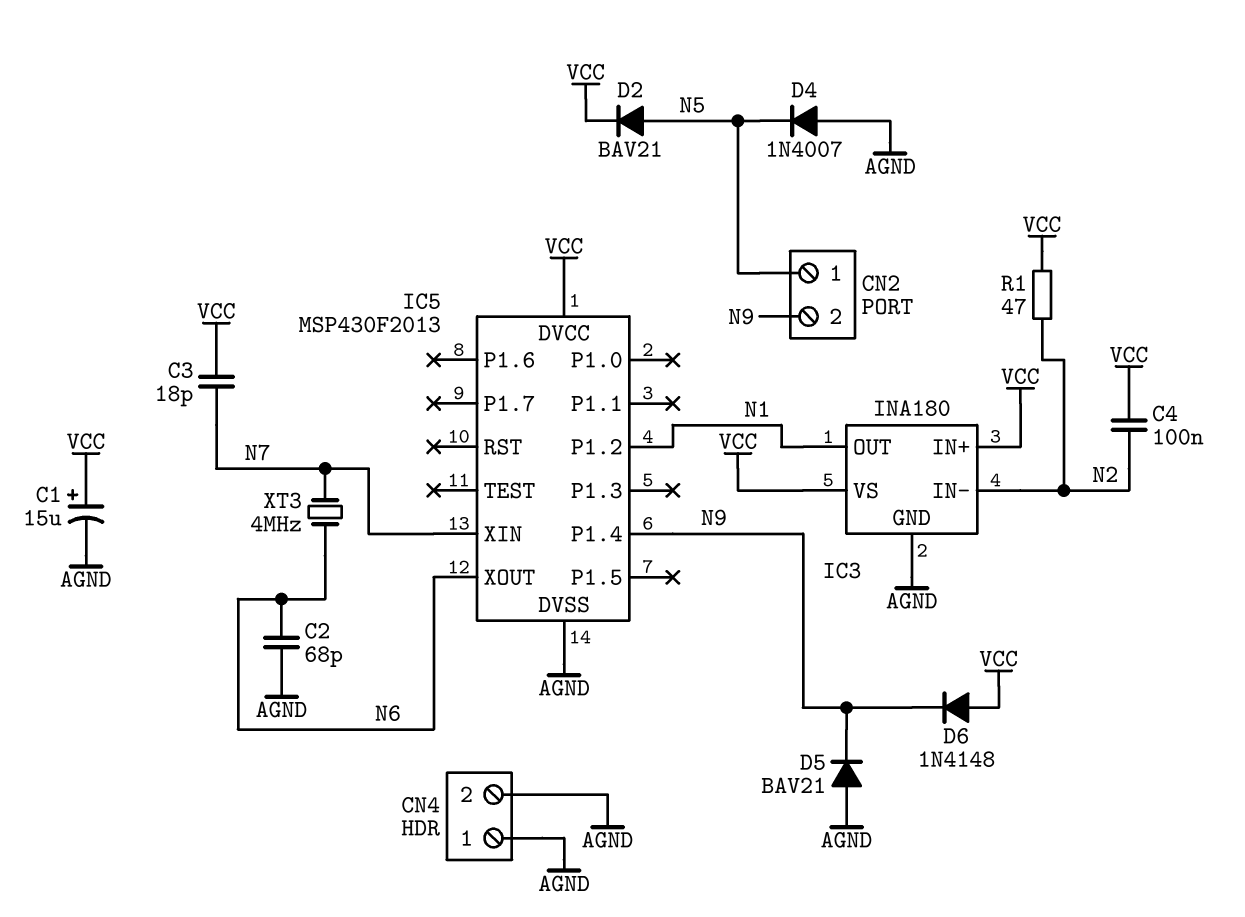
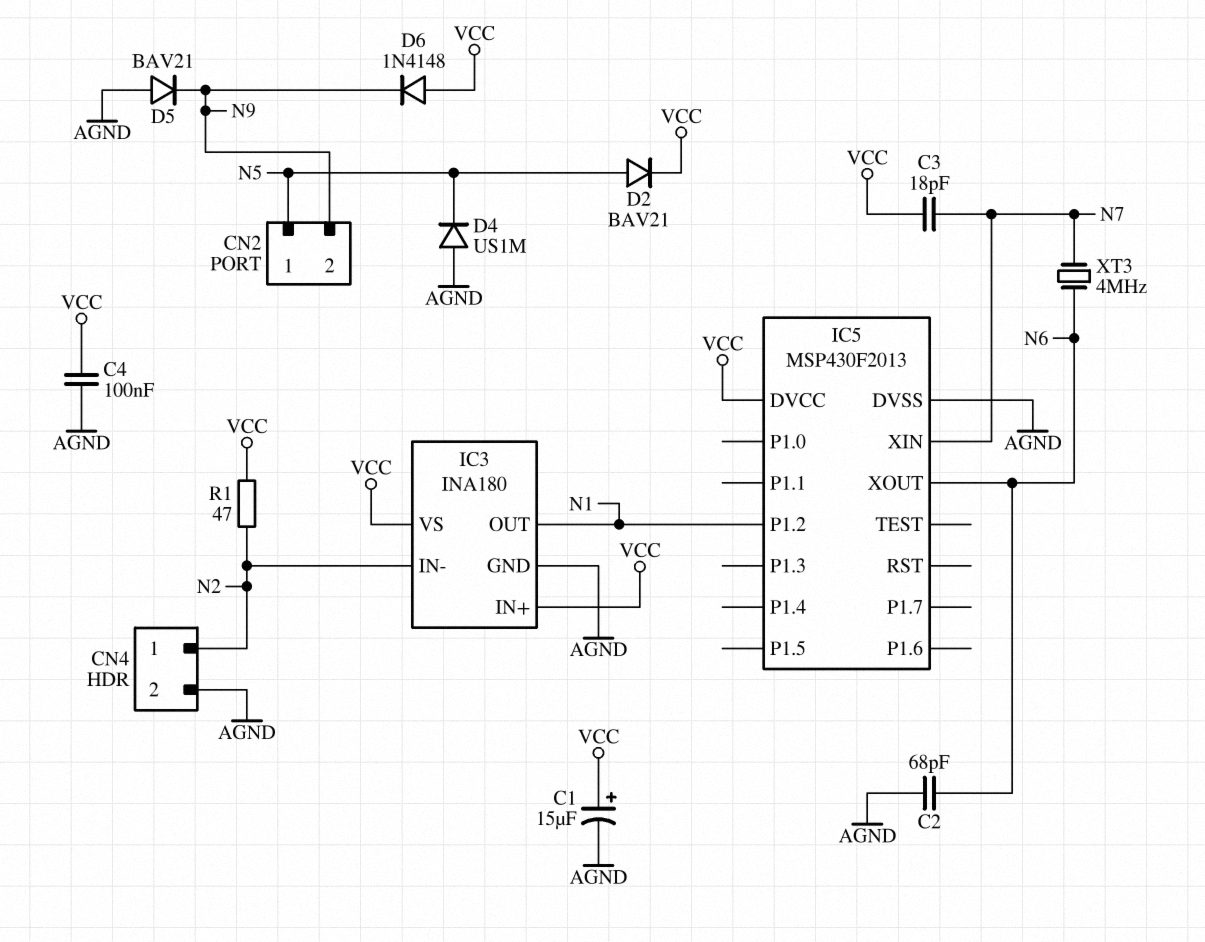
C4: 100nF (N2, VCC) -> 100nF (AGND, VCC)
CN4 pin 1: AGND -> N2
D4: diode 1N4007 (A AGND, K N5) -> diode US1M (A AGND, K N5)
IC5 pin P1.4: N9 -> none

